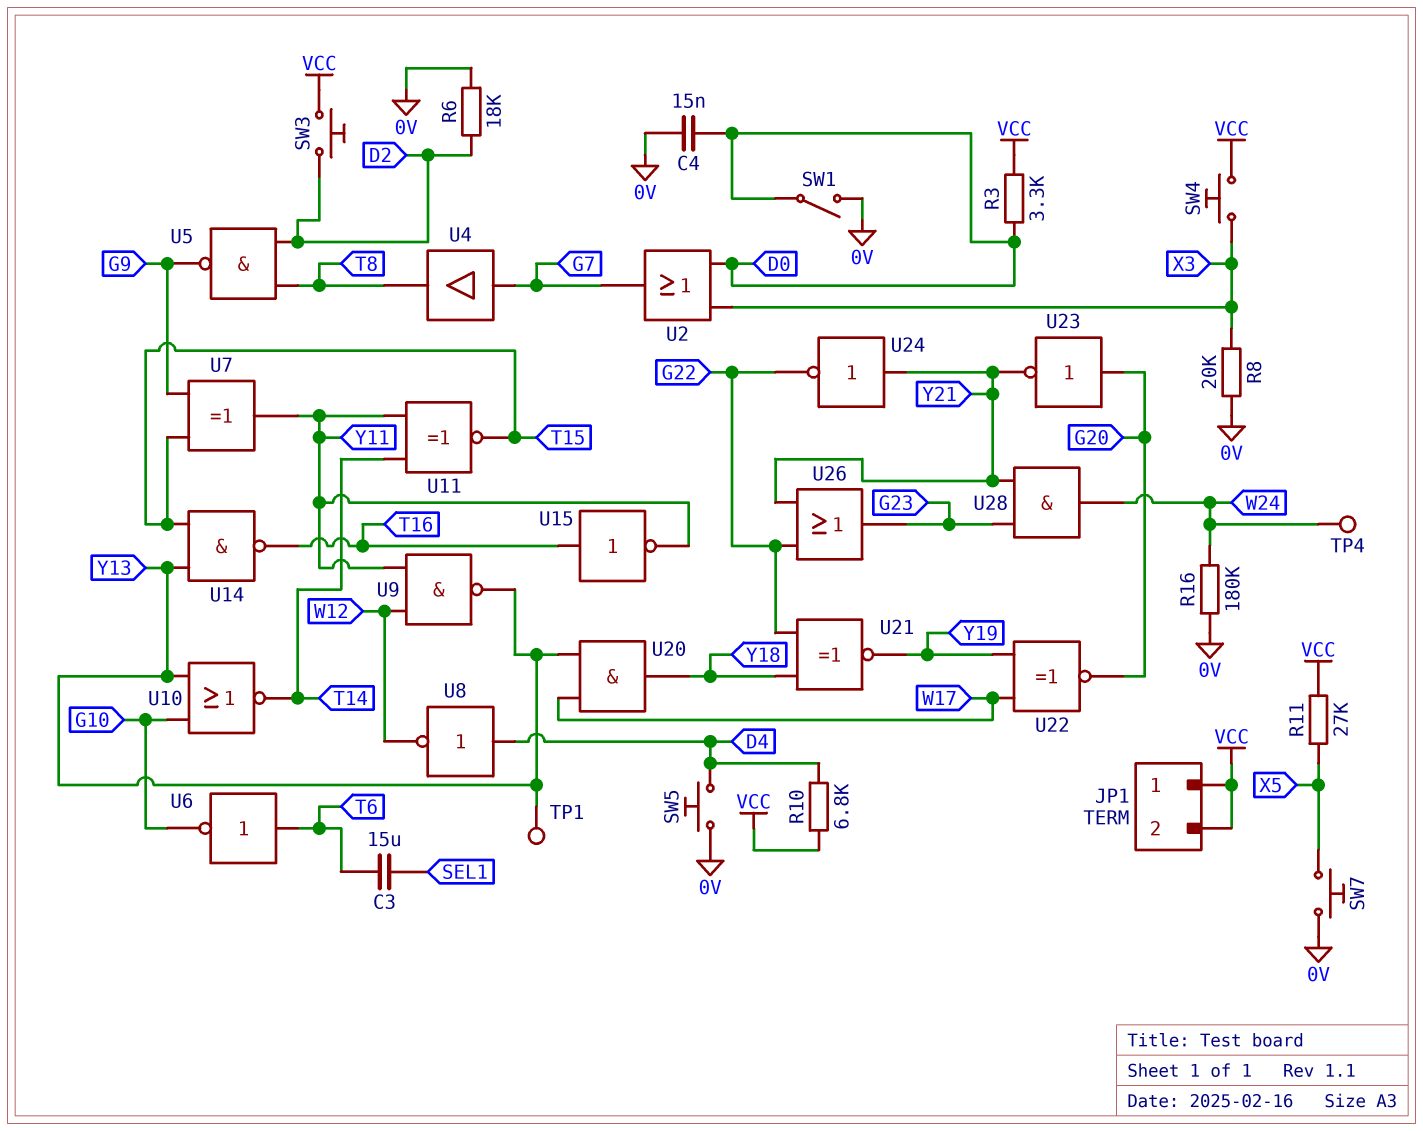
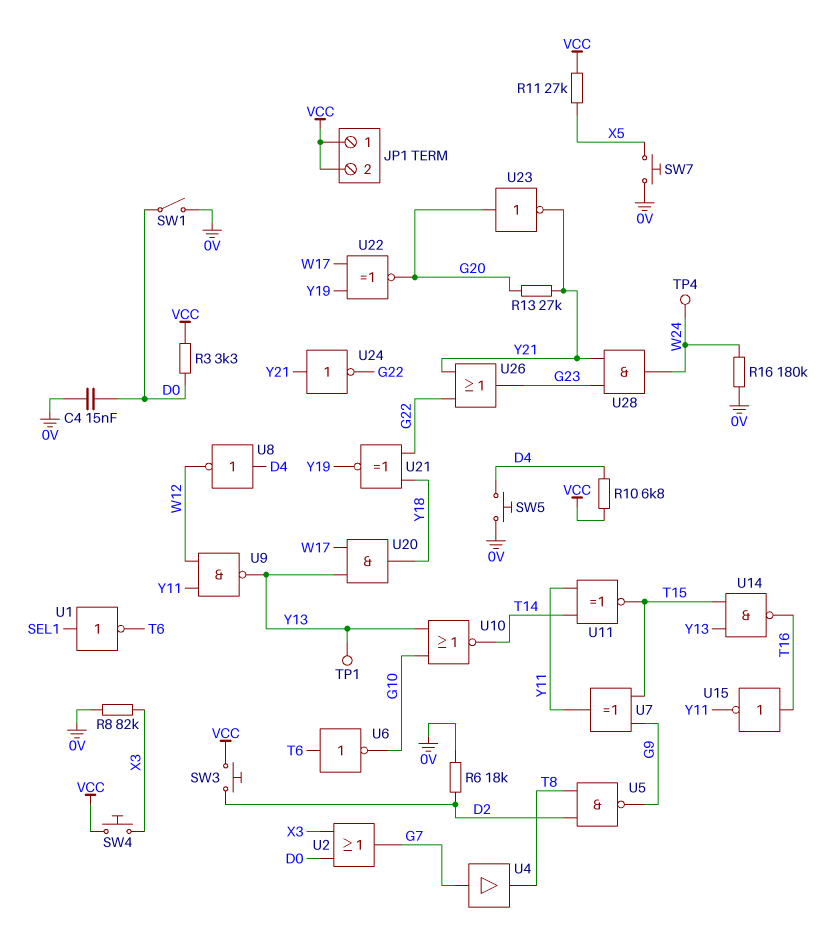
C3: 15uF (SEL1, T6) -> none
R8: 20k (0V, X3) -> 82k (0V, X3)
R13: none -> 27k (G20, Y21)
U1: none -> NOT (in SEL1, out T6)

